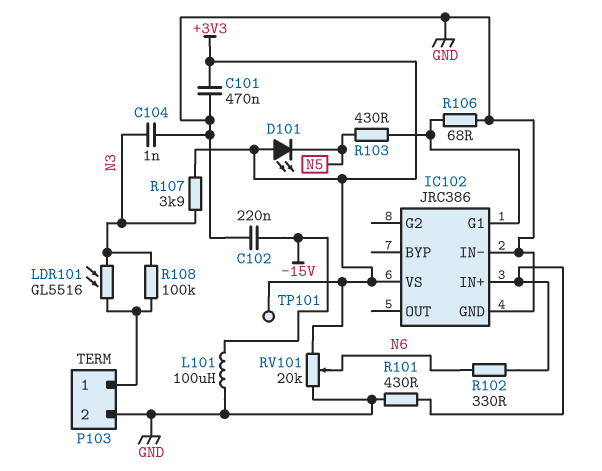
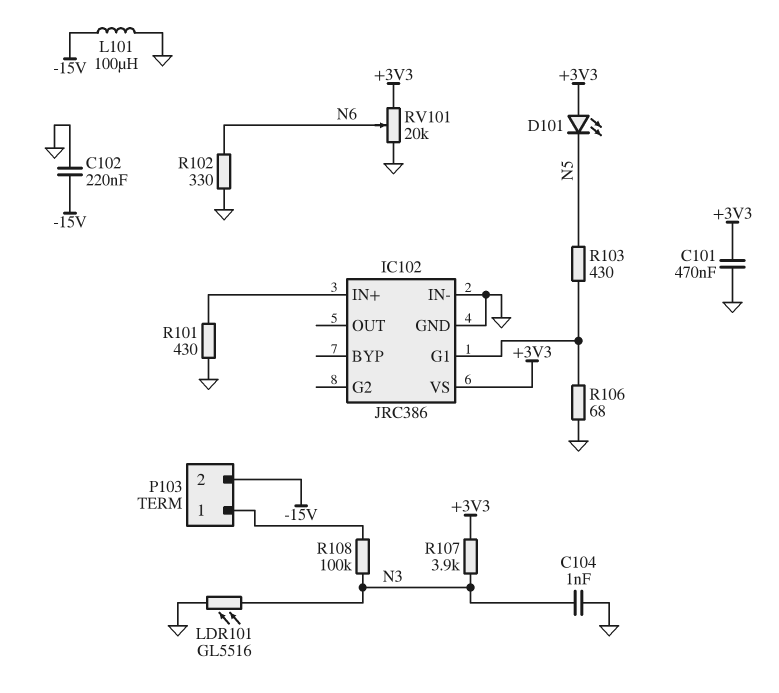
LDR101: GL5516 (N3, P103/1) -> GL5516 (GND, N3)
P103 pin 2: GND -> -15V
R102: 330 (IC102/IN+, N6) -> 330 (GND, N6)
TP101: test point (+3V3) -> none

